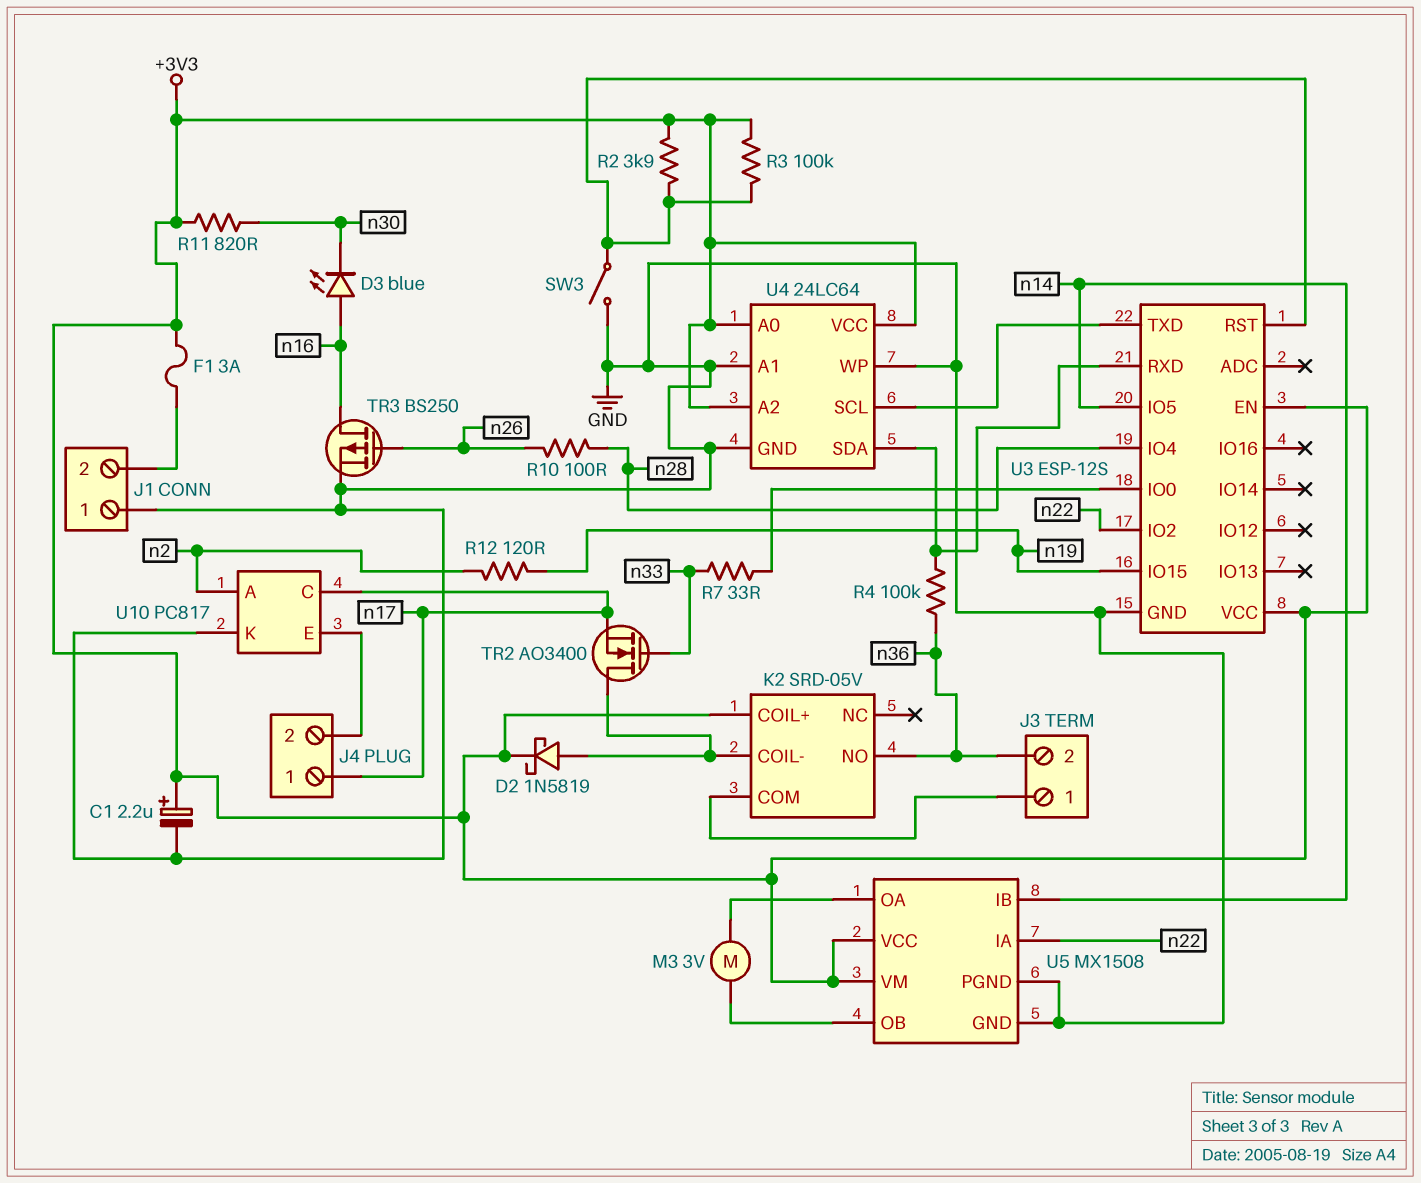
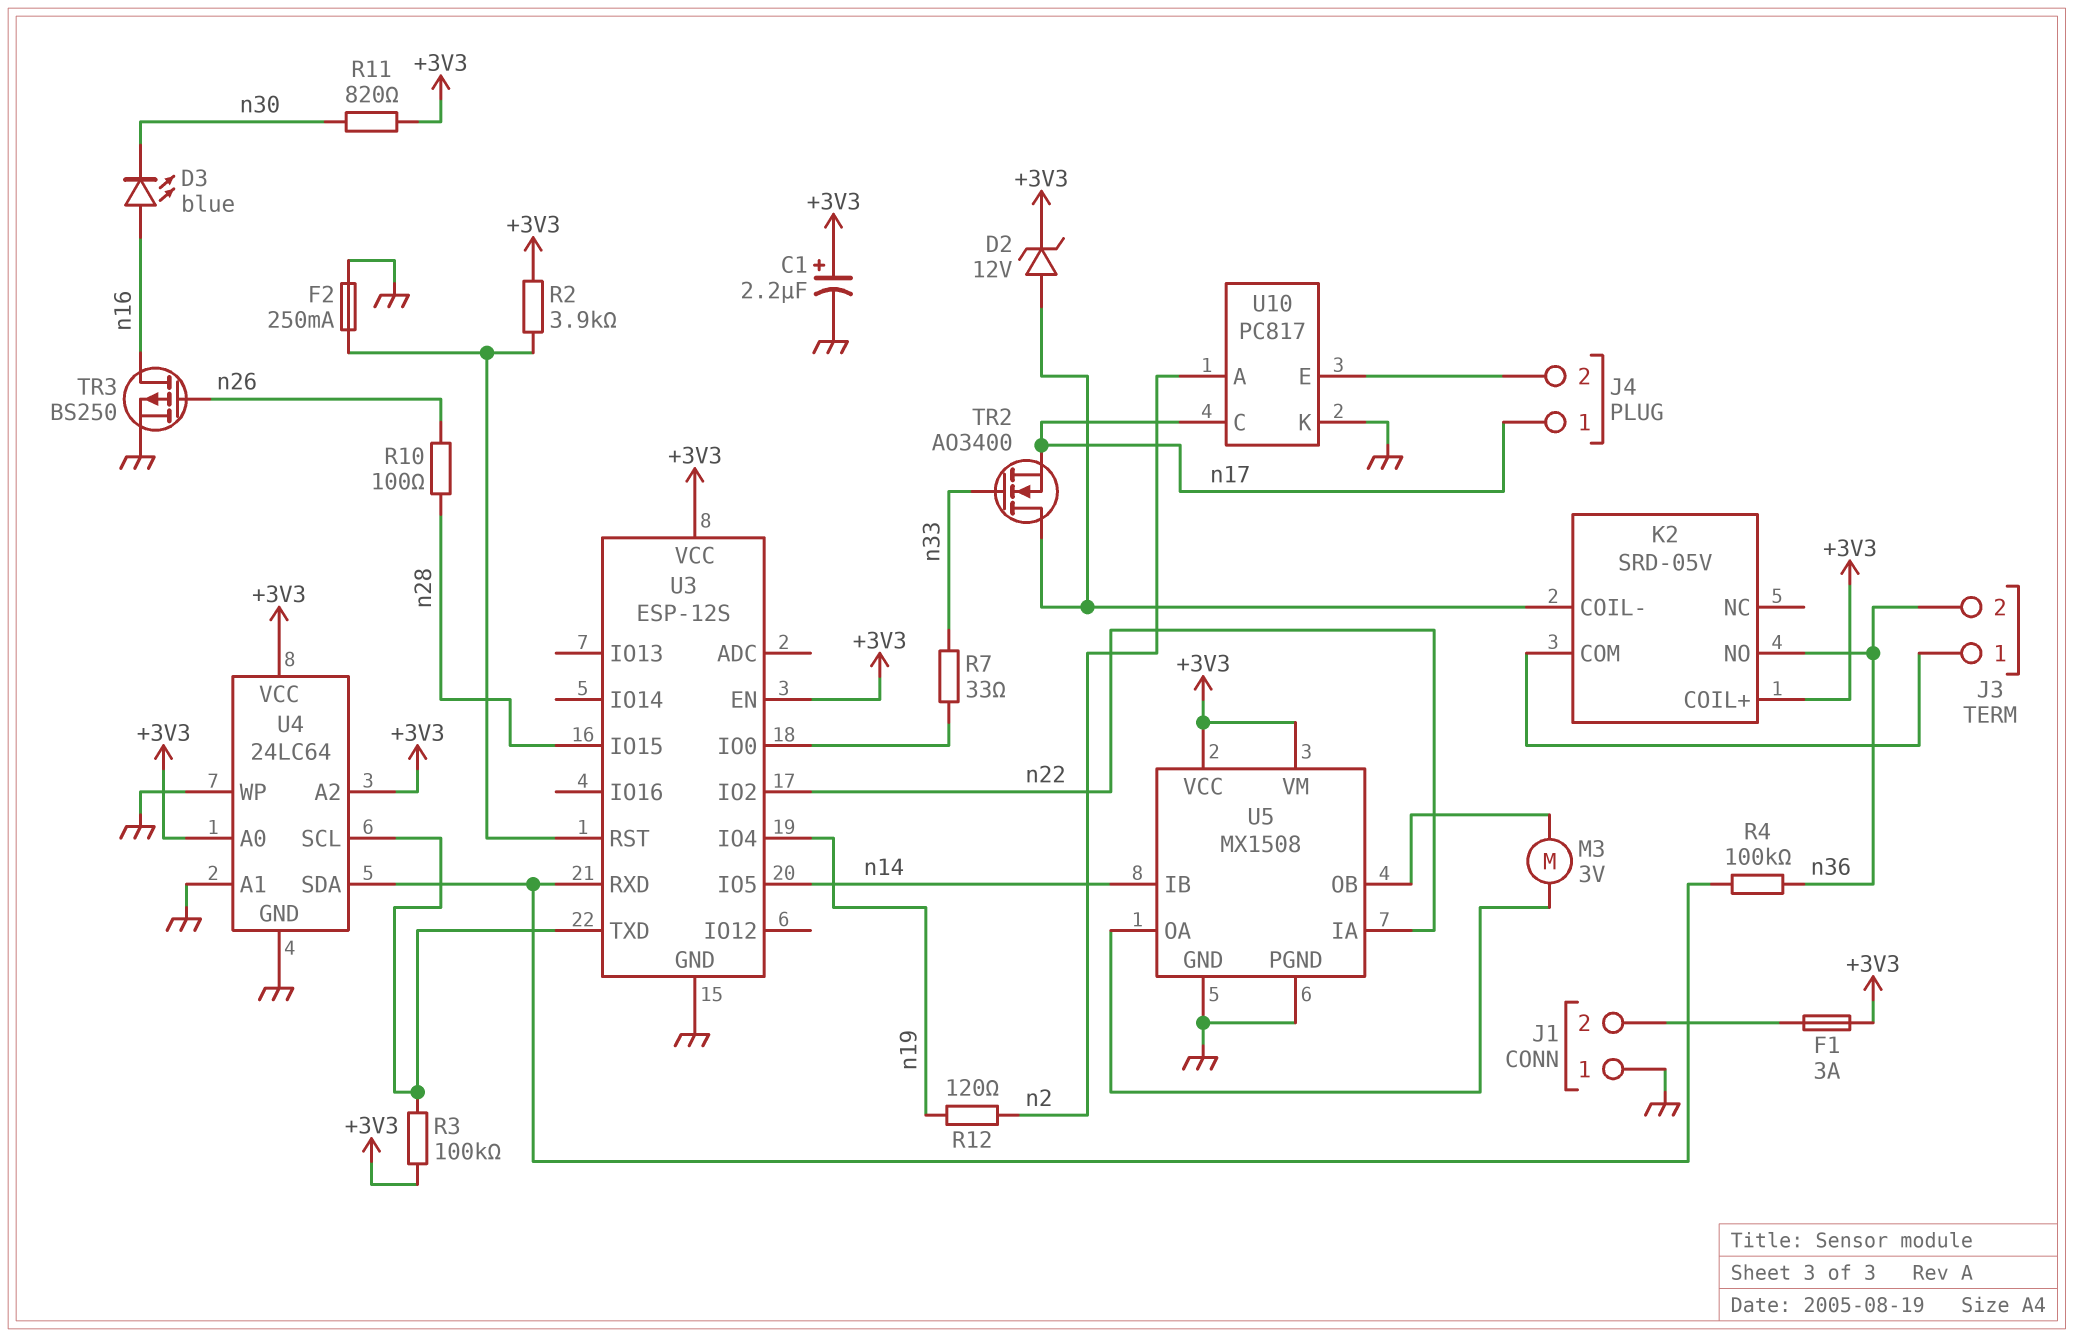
D2: schottky 1N5819 (A K2/COIL-, K +3V3) -> zener 12V (A K2/COIL-, K +3V3)
F2: none -> 250mA (GND, U3/RST)
R3: 100k (+3V3, U3/RST) -> 100k (+3V3, U3/TXD)
SW3: switch (GND, U3/RST) -> none
U3 pin IO4: n28 -> n19
U3 pin IO15: n19 -> n28

